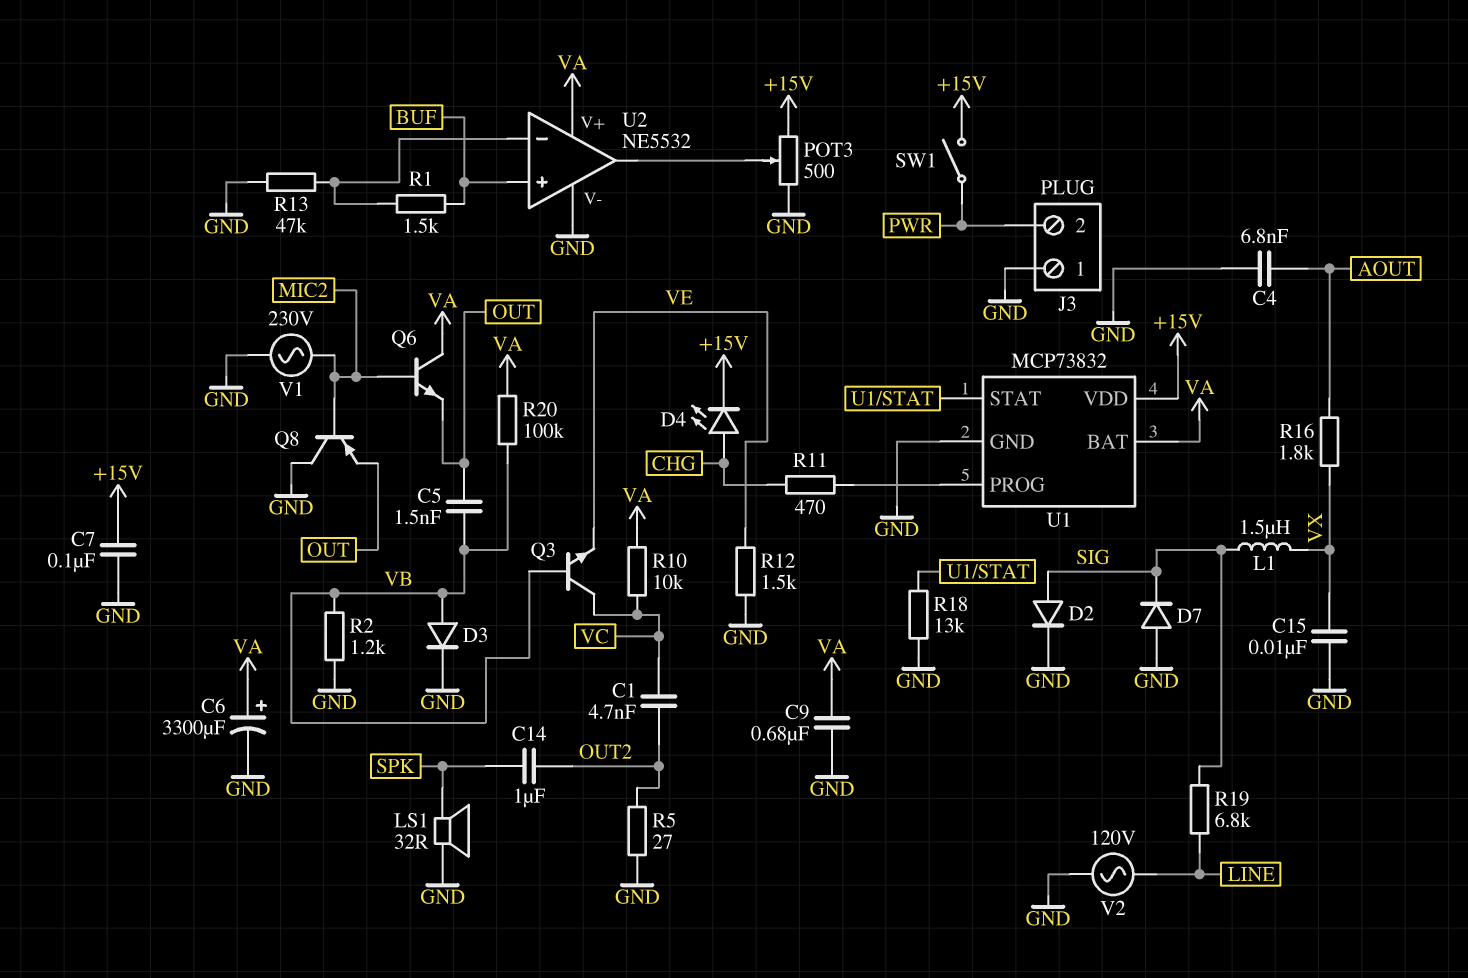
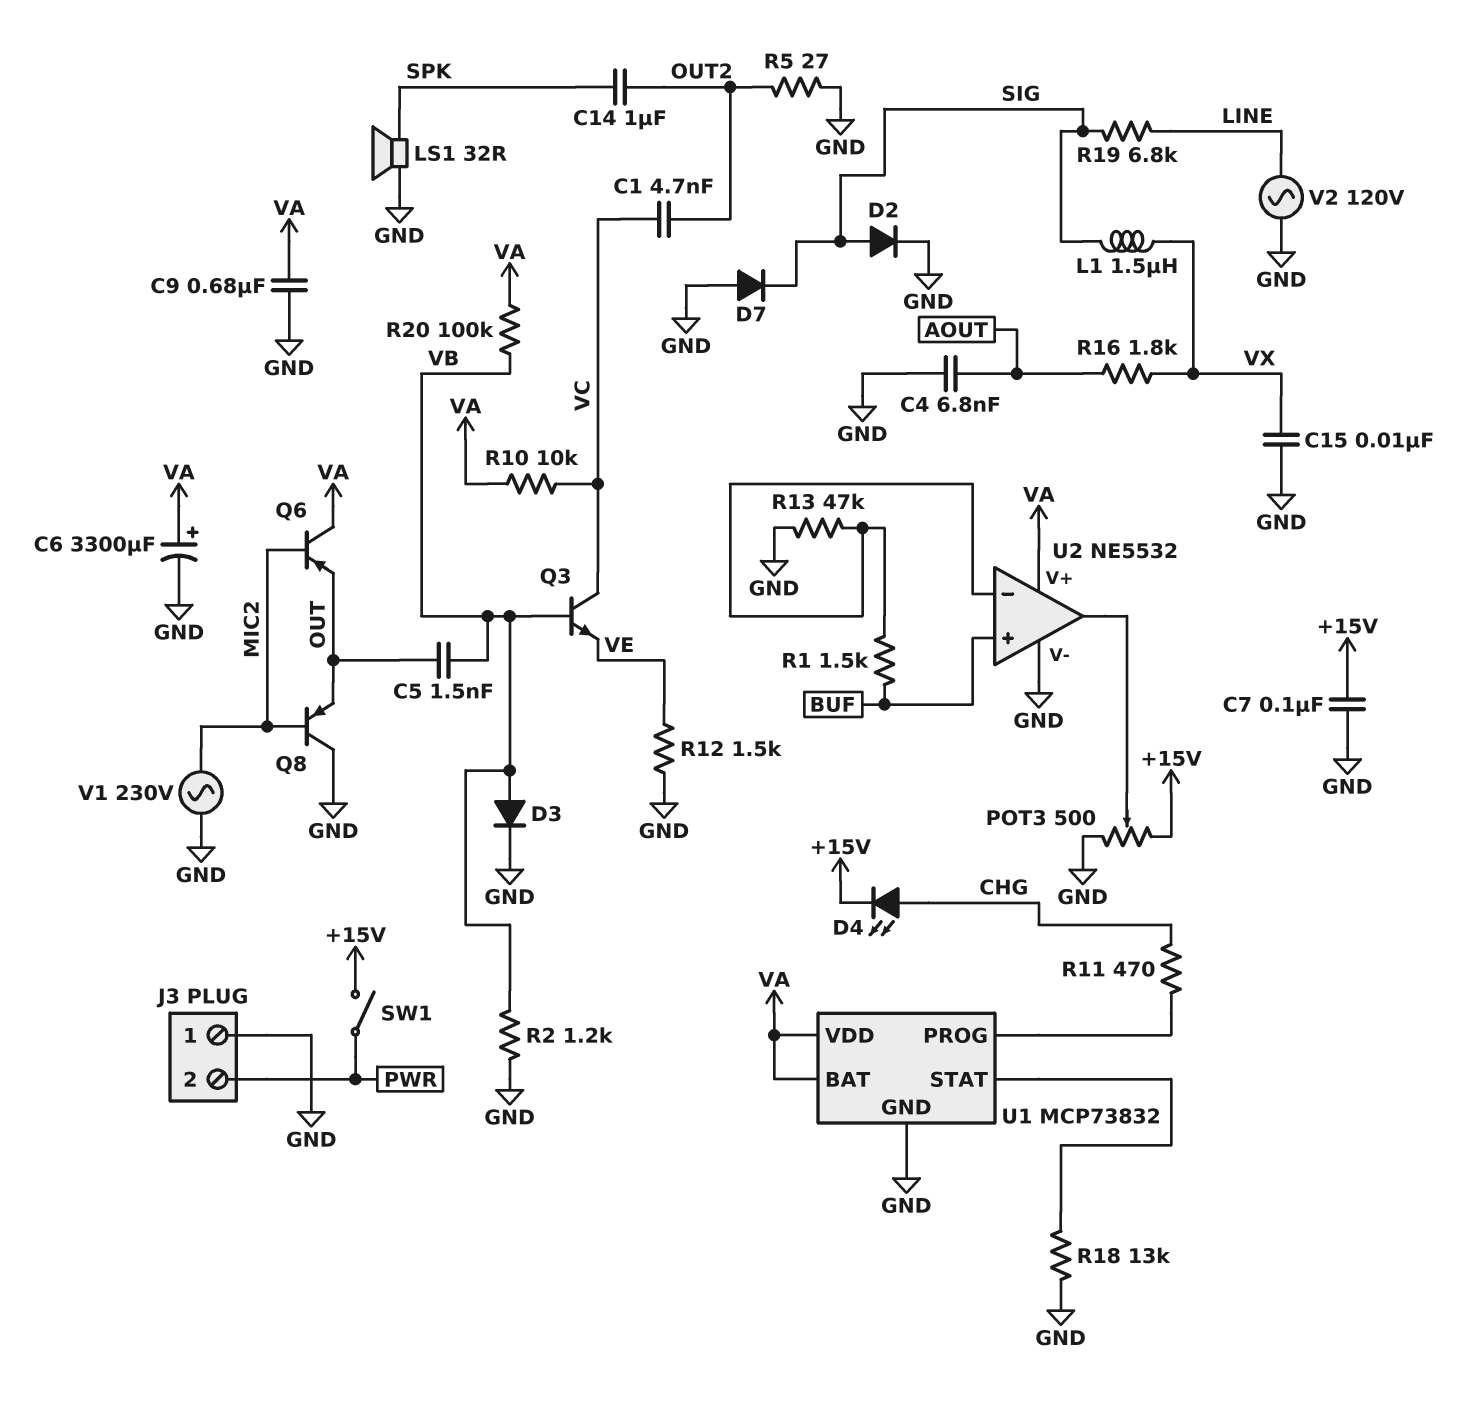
Q6: NPN (B MIC2, C VA, E OUT) -> PNP (B MIC2, C VA, E OUT)
U1 pin VDD: +15V -> VA

